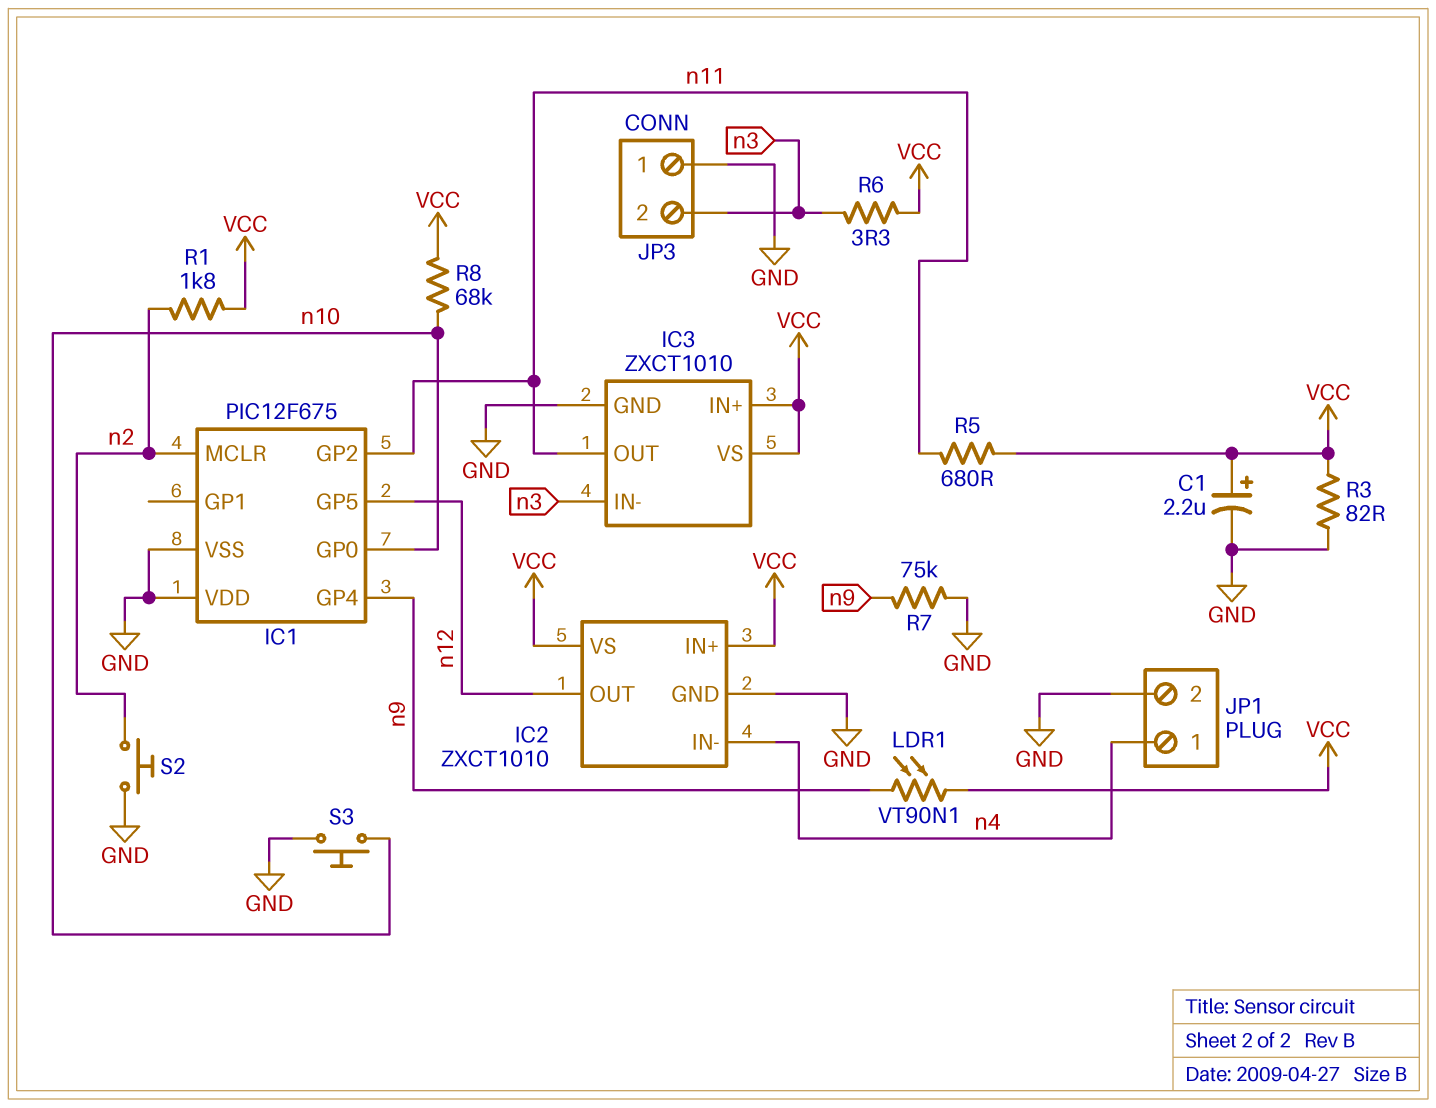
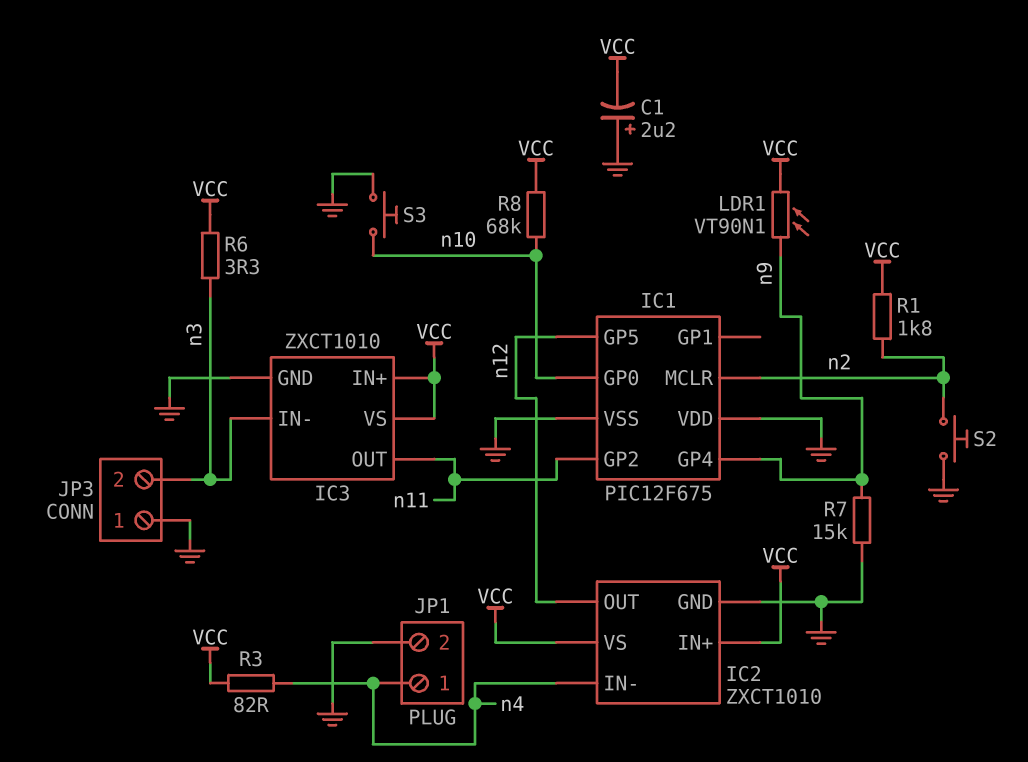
C1: 2.2uF (plus VCC, minus GND) -> 2.2uF (plus GND, minus VCC)
R3: 82 (GND, VCC) -> 82 (VCC, n4)
R5: 680 (VCC, n11) -> none
R7: 75k (GND, n9) -> 15k (GND, n9)

